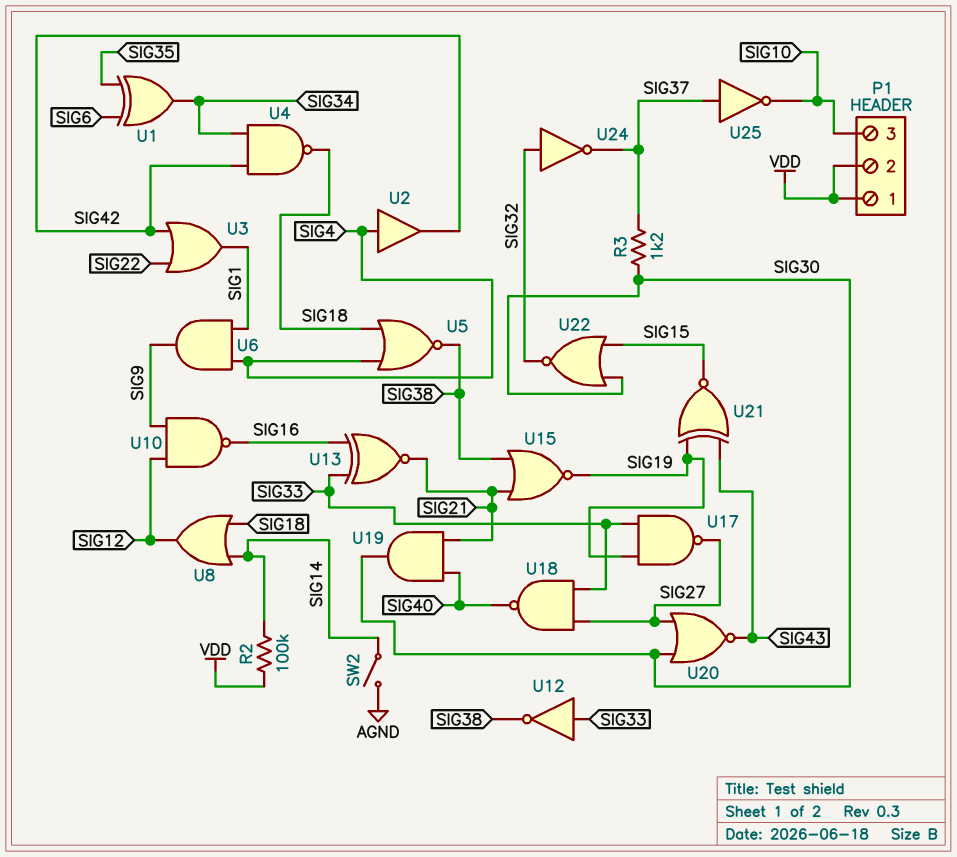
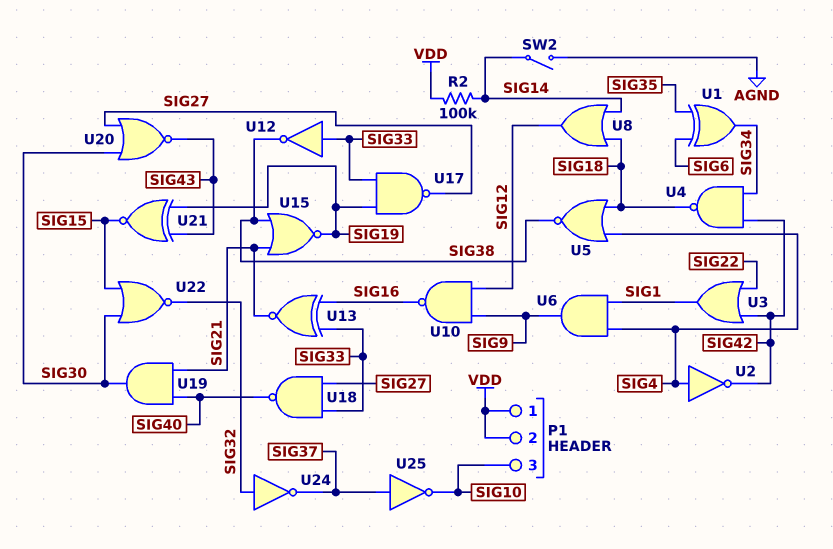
R3: 1.2k (SIG30, SIG37) -> none
U2: buffer (in SIG4, out SIG42) -> NOT (in SIG4, out SIG42)

